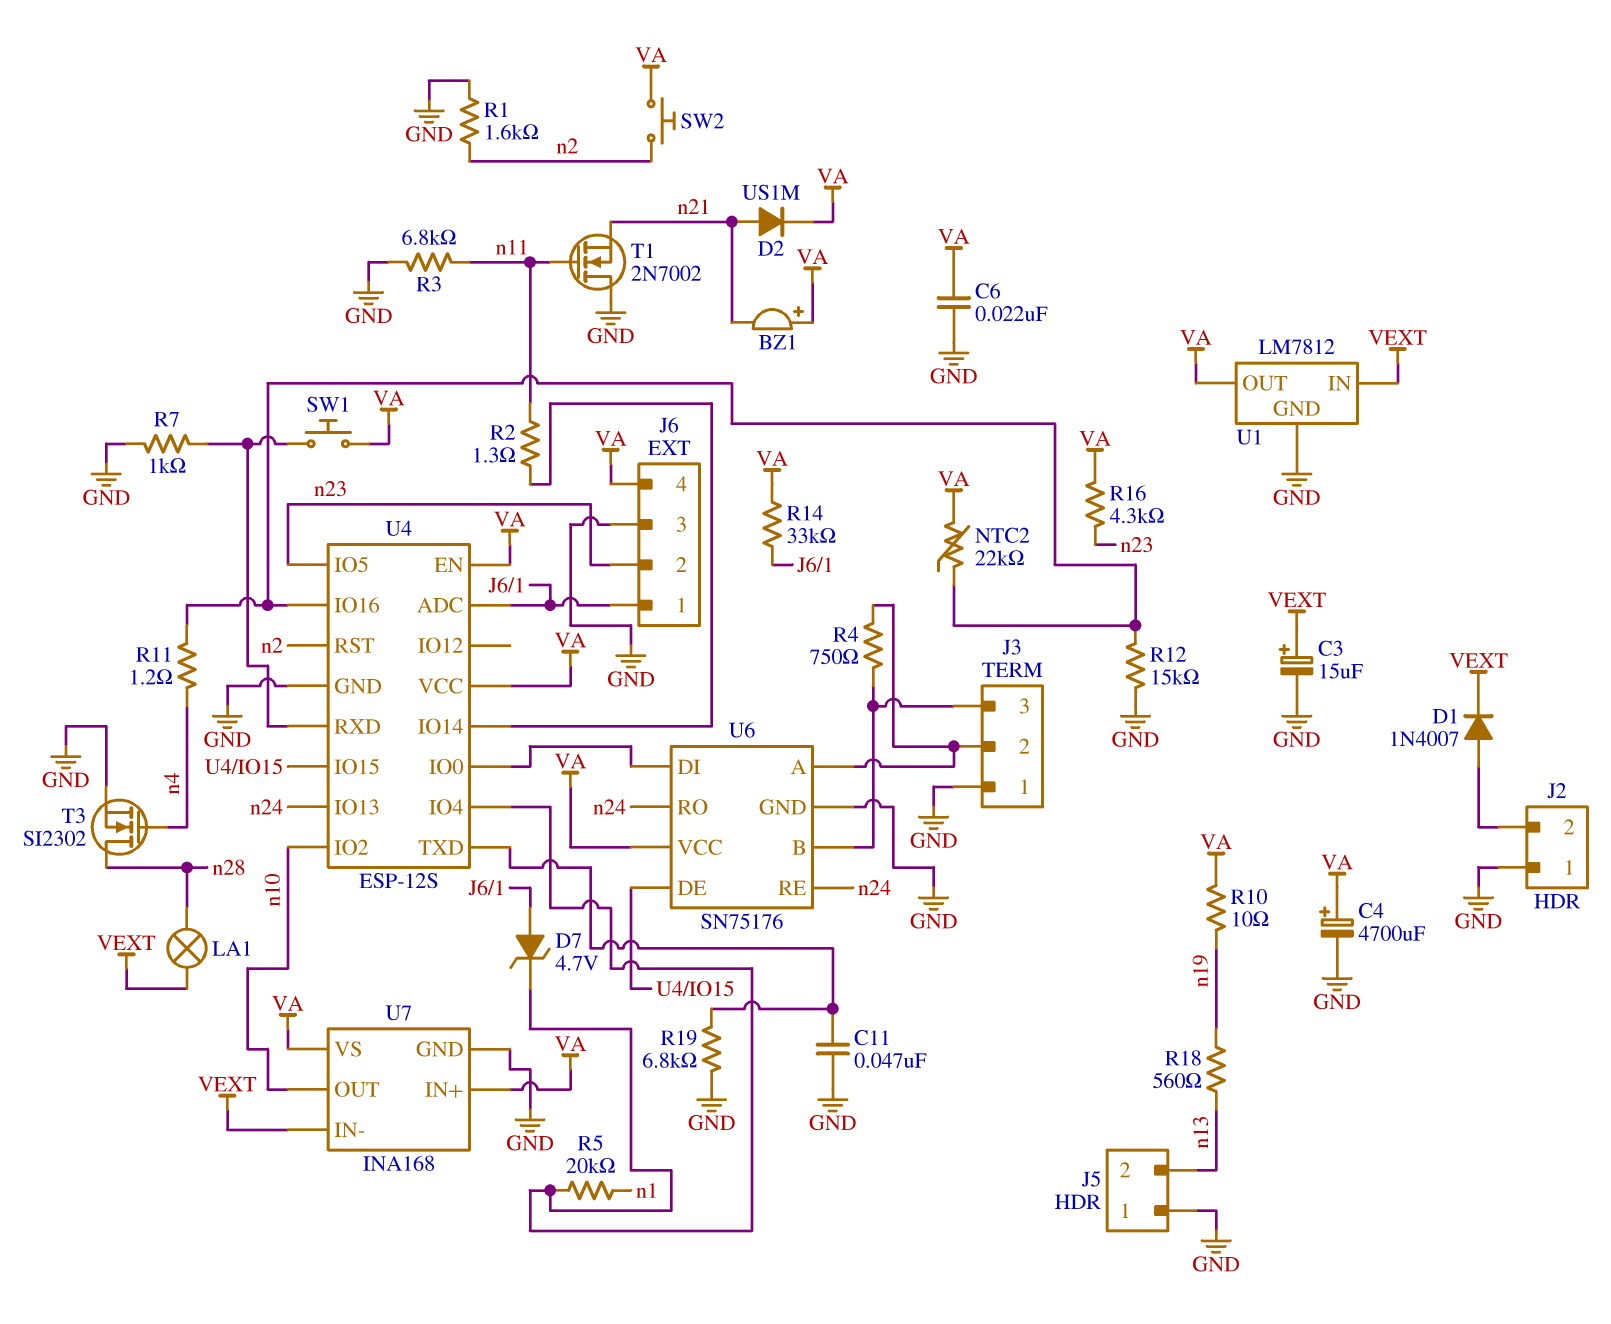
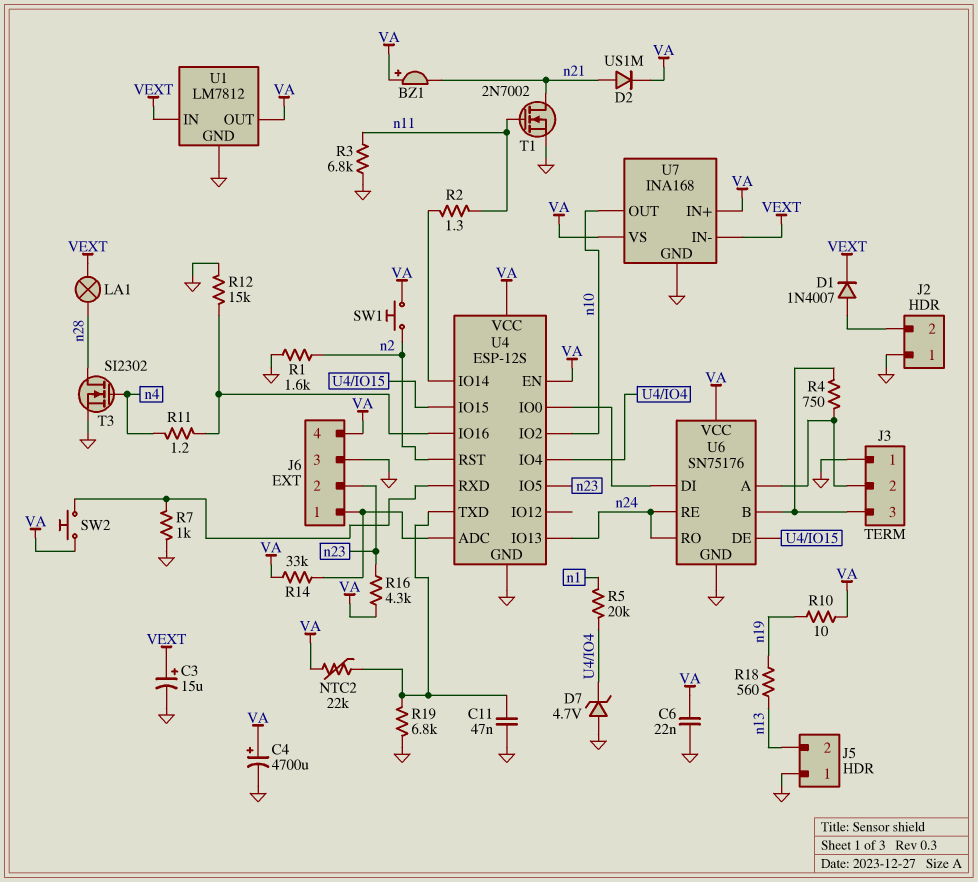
D7: zener 4.7V (A J6/1, K U4/IO4) -> zener 4.7V (A GND, K U4/IO4)
NTC2: 22k (U4/IO16, VA) -> 22k (U4/TXD, VA)
SW1: button (U4/RXD, VA) -> button (VA, n2)
SW2: button (VA, n2) -> button (U4/RXD, VA)
T1: NMOS 2N7002 (G n11, D GND, S n21) -> NMOS 2N7002 (G n11, D n21, S GND)

